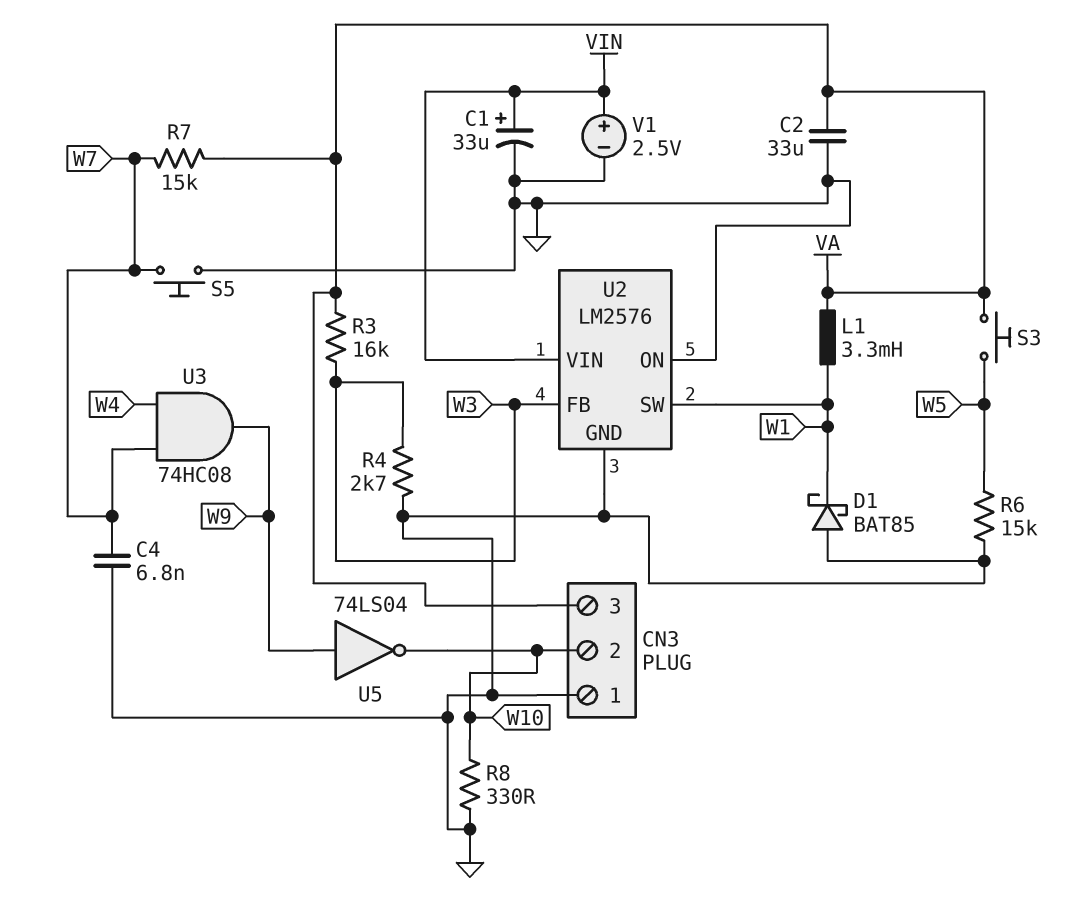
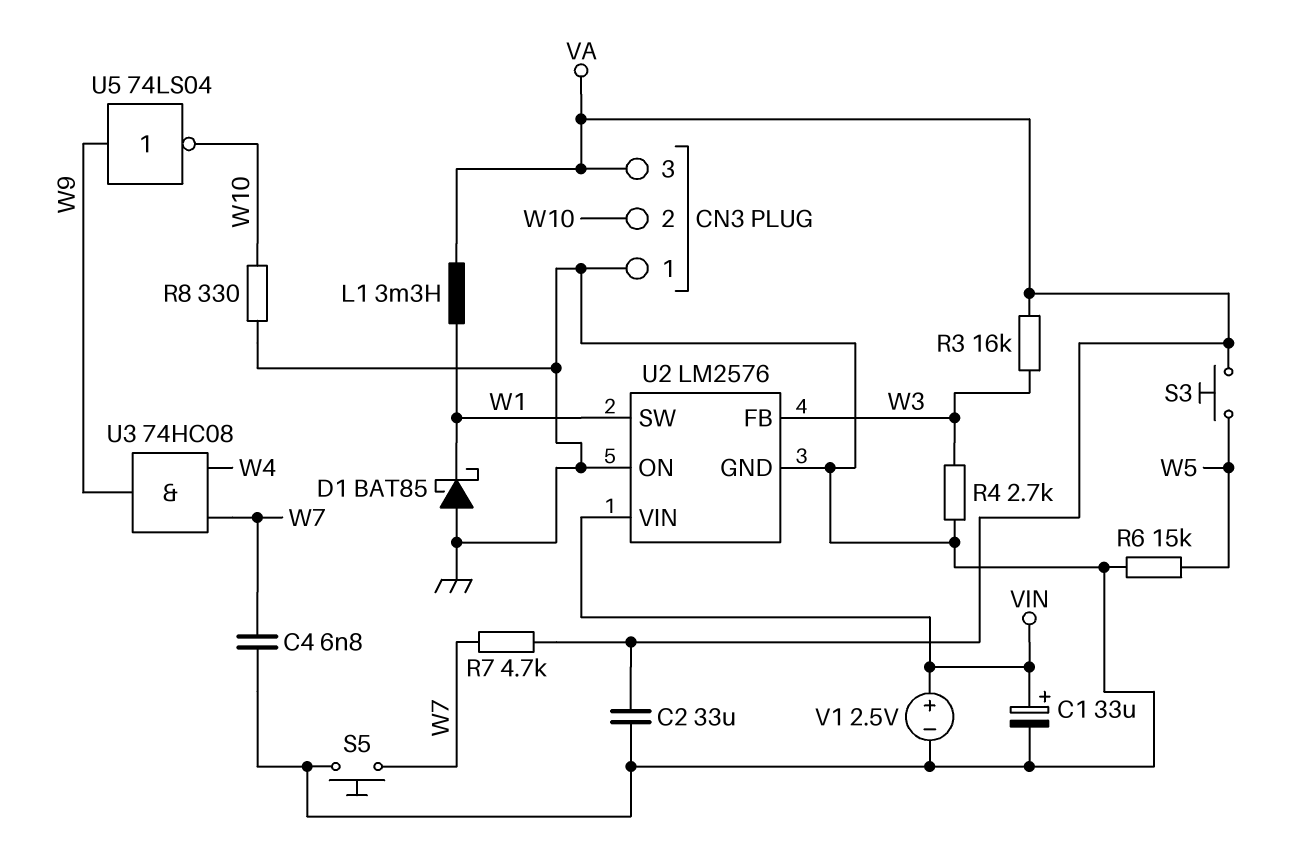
R7: 15k (VA, W7) -> 4.7k (VA, W7)

